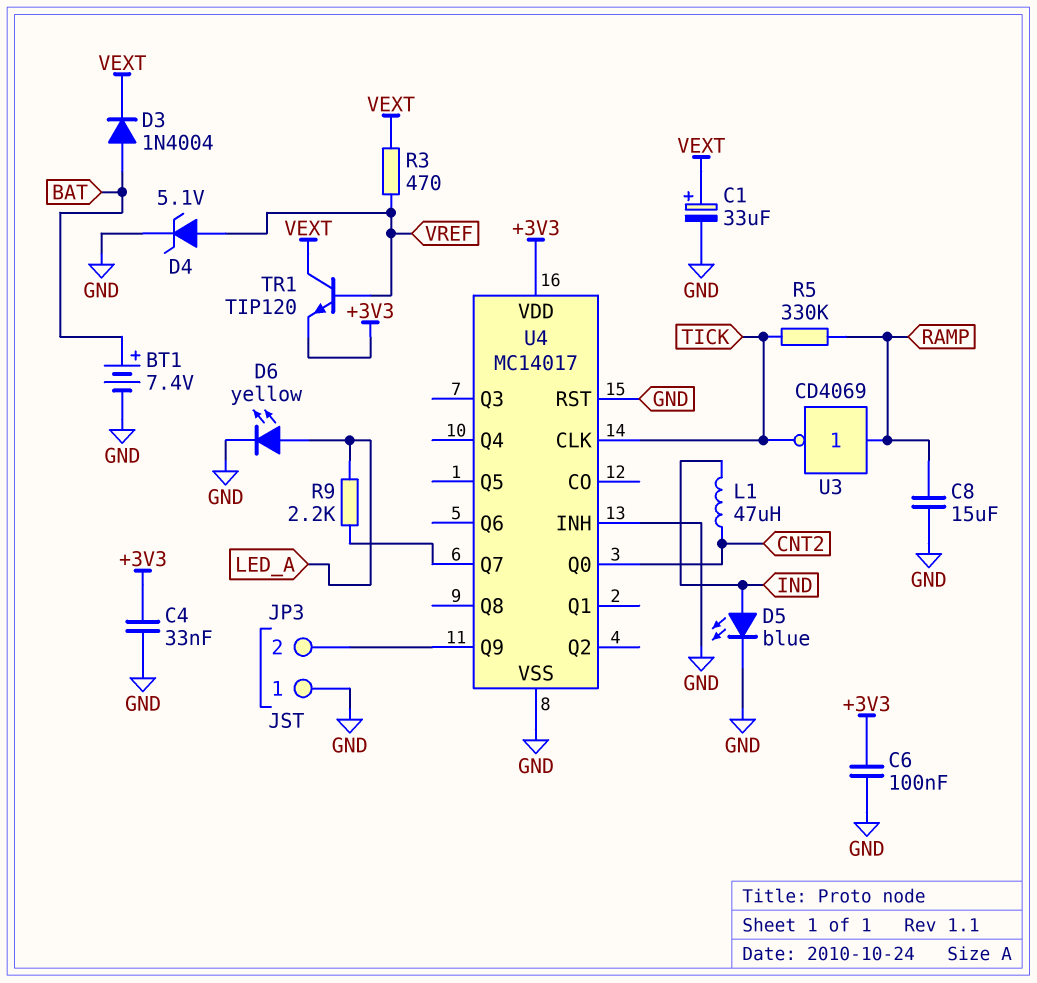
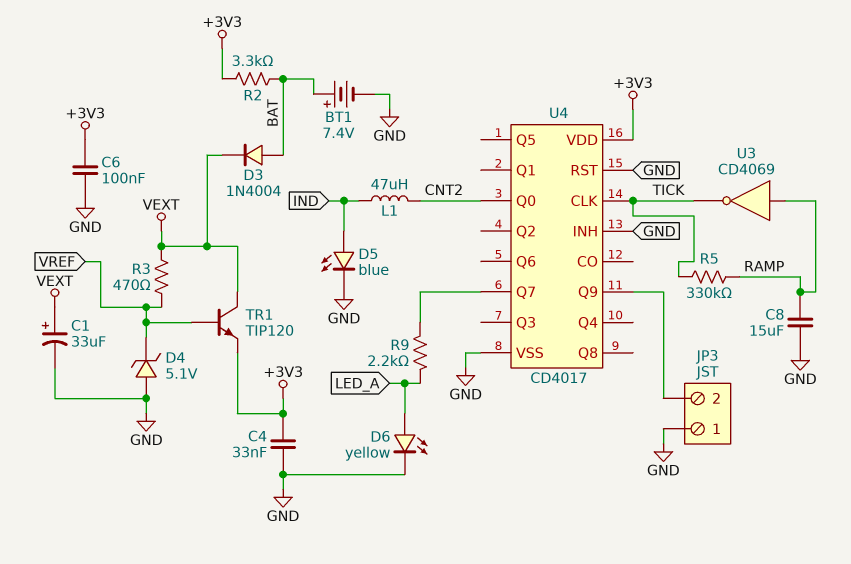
D4: zener 5.1V (A VREF, K GND) -> zener 5.1V (A GND, K VREF)
R2: none -> 3.3k (+3V3, BAT)
U4: MC14017 -> CD4017

